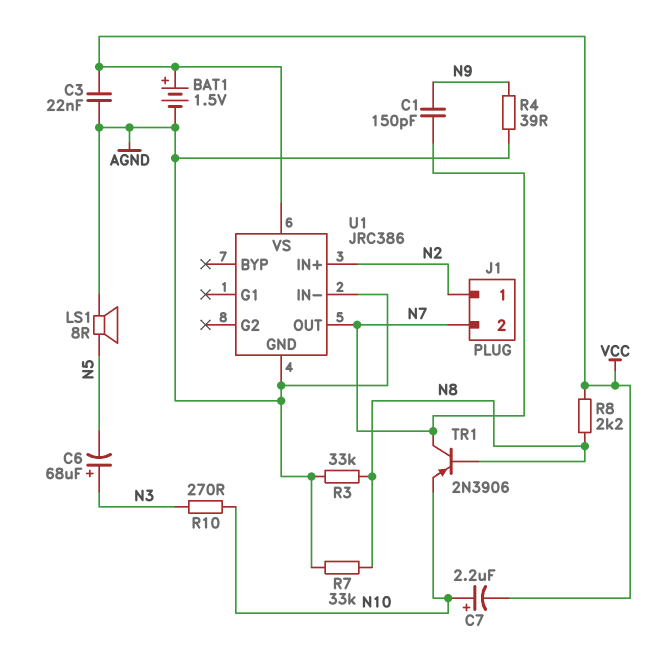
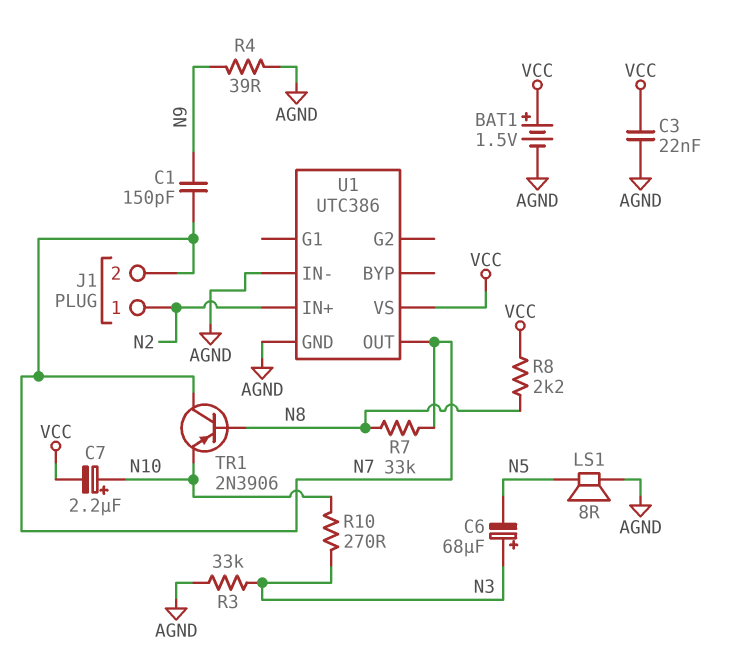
R3: 33k (AGND, N8) -> 33k (AGND, N3)
R7: 33k (AGND, N8) -> 33k (N7, N8)
U1: JRC386 -> UTC386

